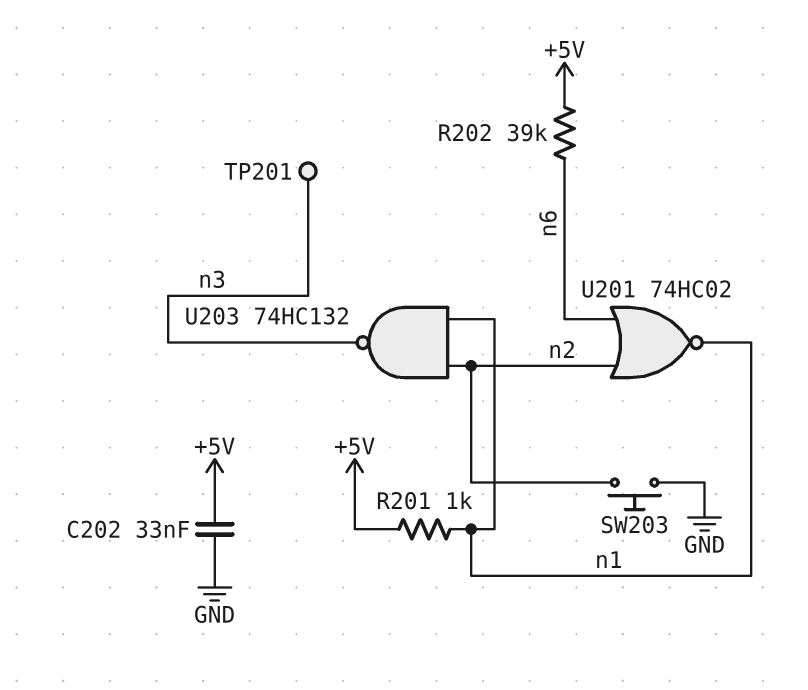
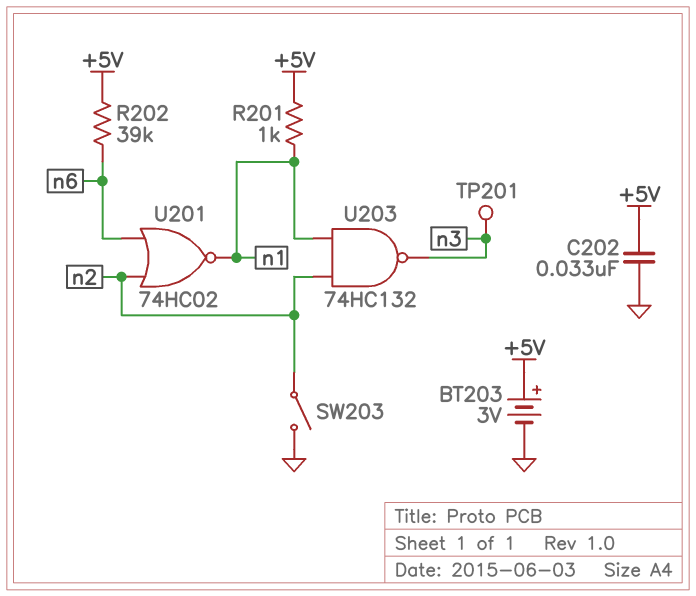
BT203: none -> 3V (plus +5V, minus GND)
SW203: button (GND, n2) -> switch (GND, n2)

